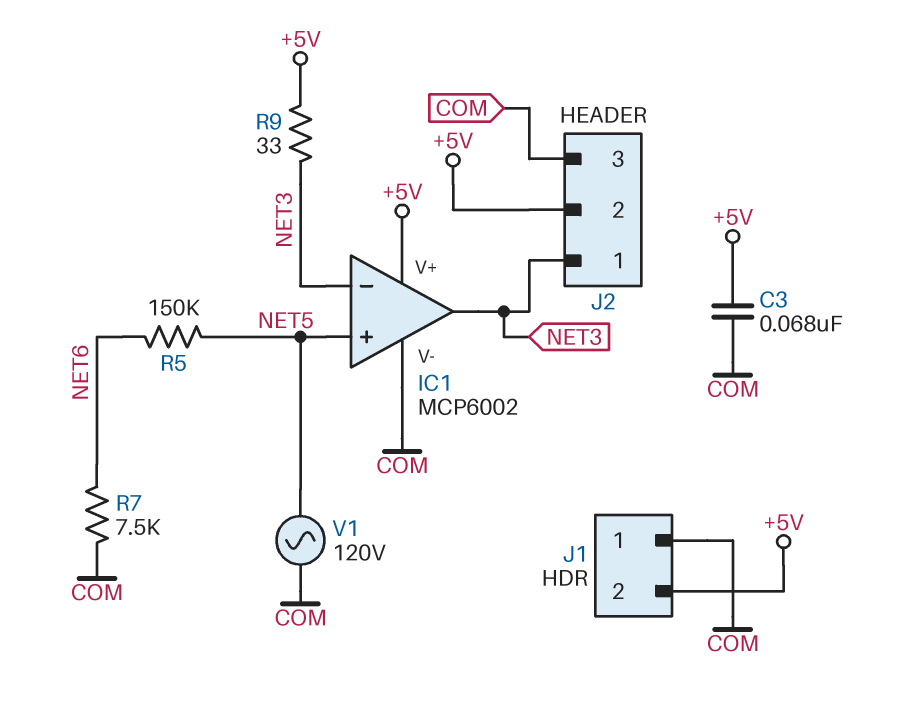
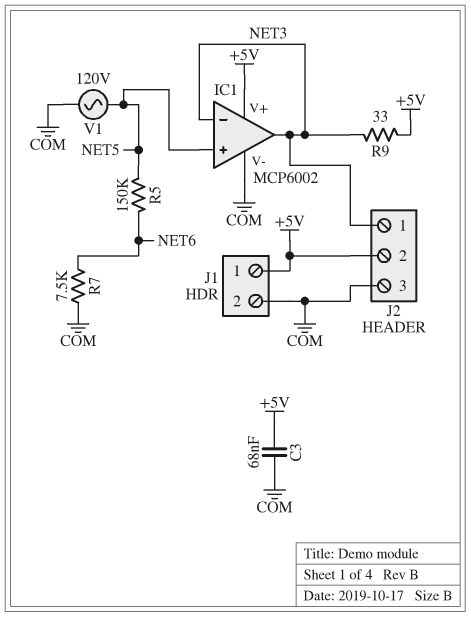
J1 pin 1: COM -> +5V
J1 pin 2: +5V -> COM

